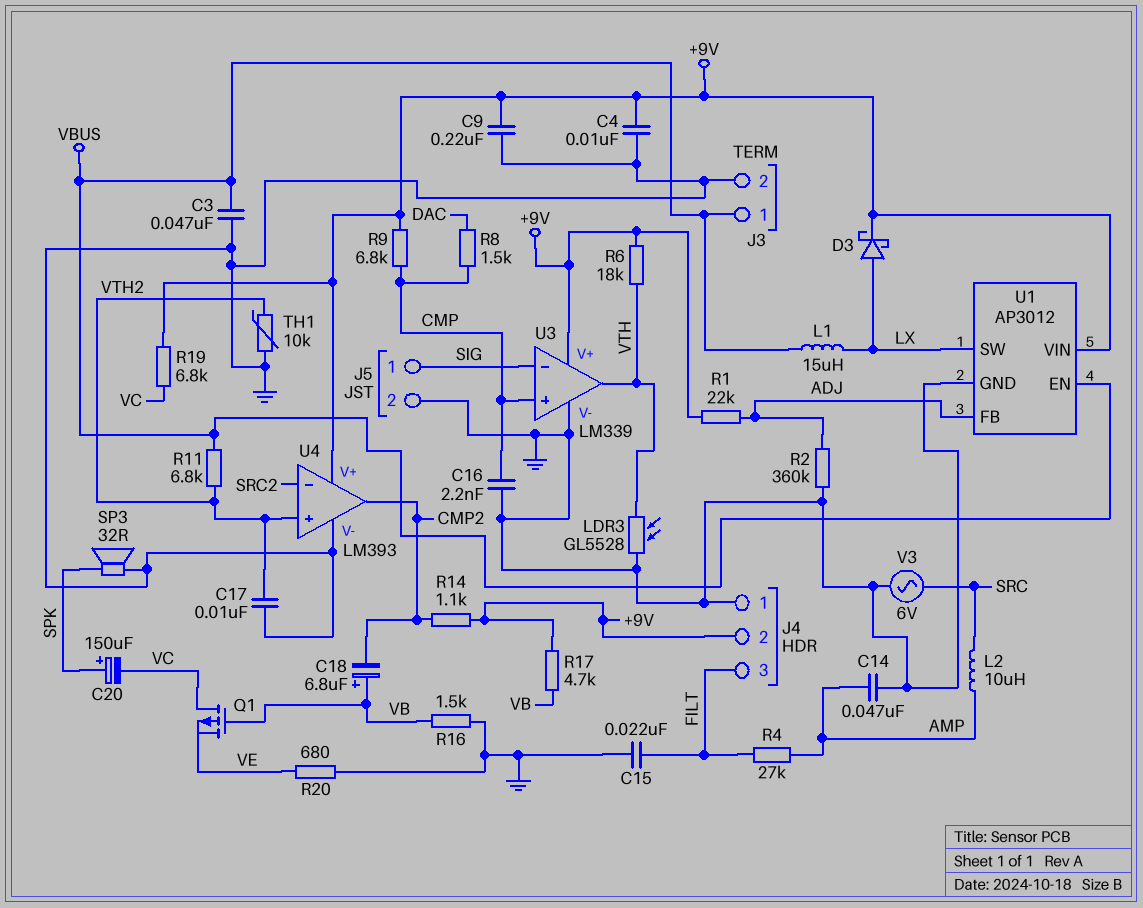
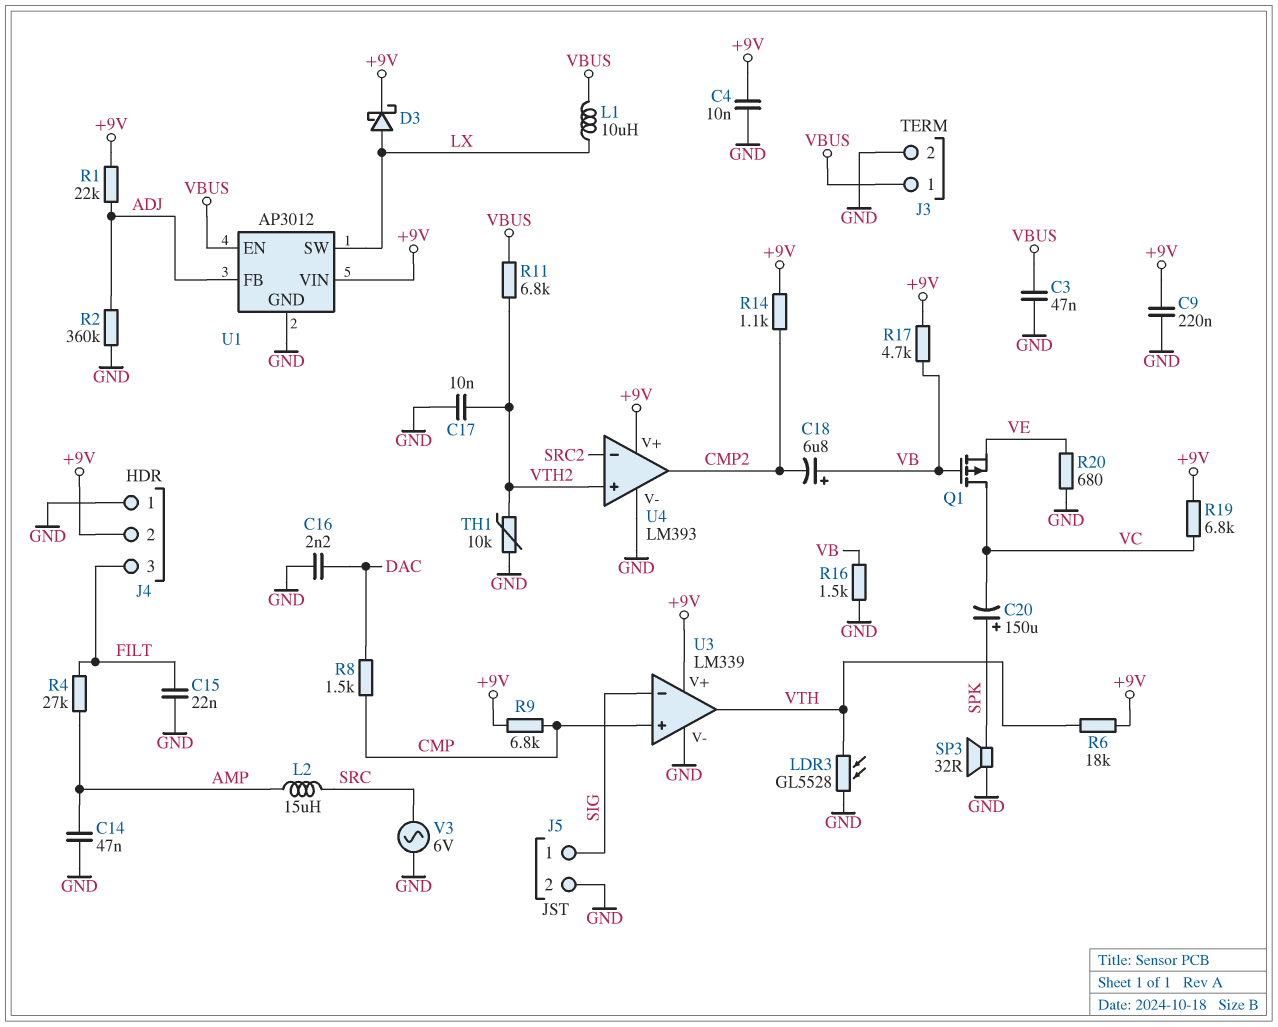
C16: 2.2nF (CMP, GND) -> 2.2nF (DAC, GND)
L1: 15uH (LX, VBUS) -> 10uH (LX, VBUS)
L2: 10uH (AMP, SRC) -> 15uH (AMP, SRC)

